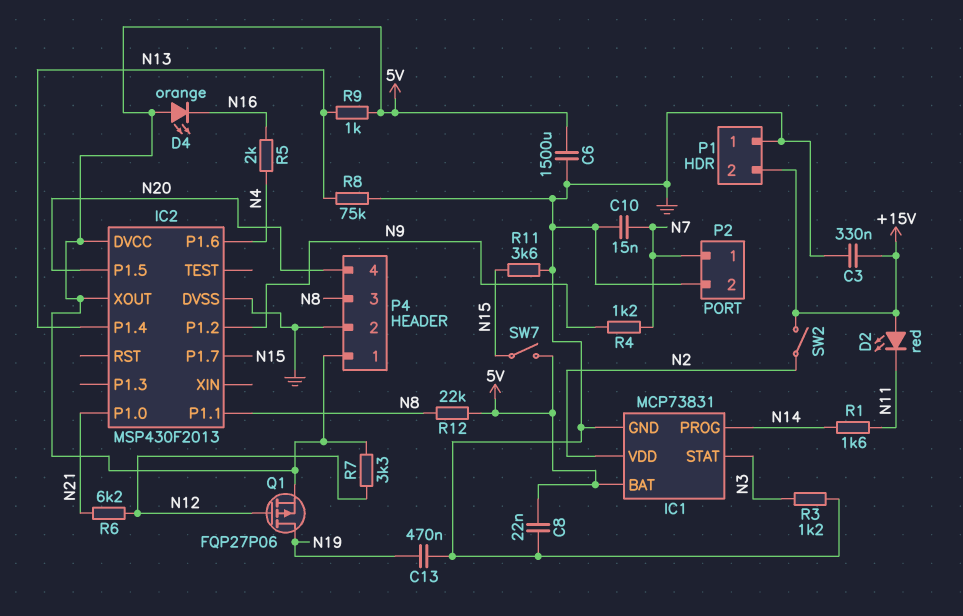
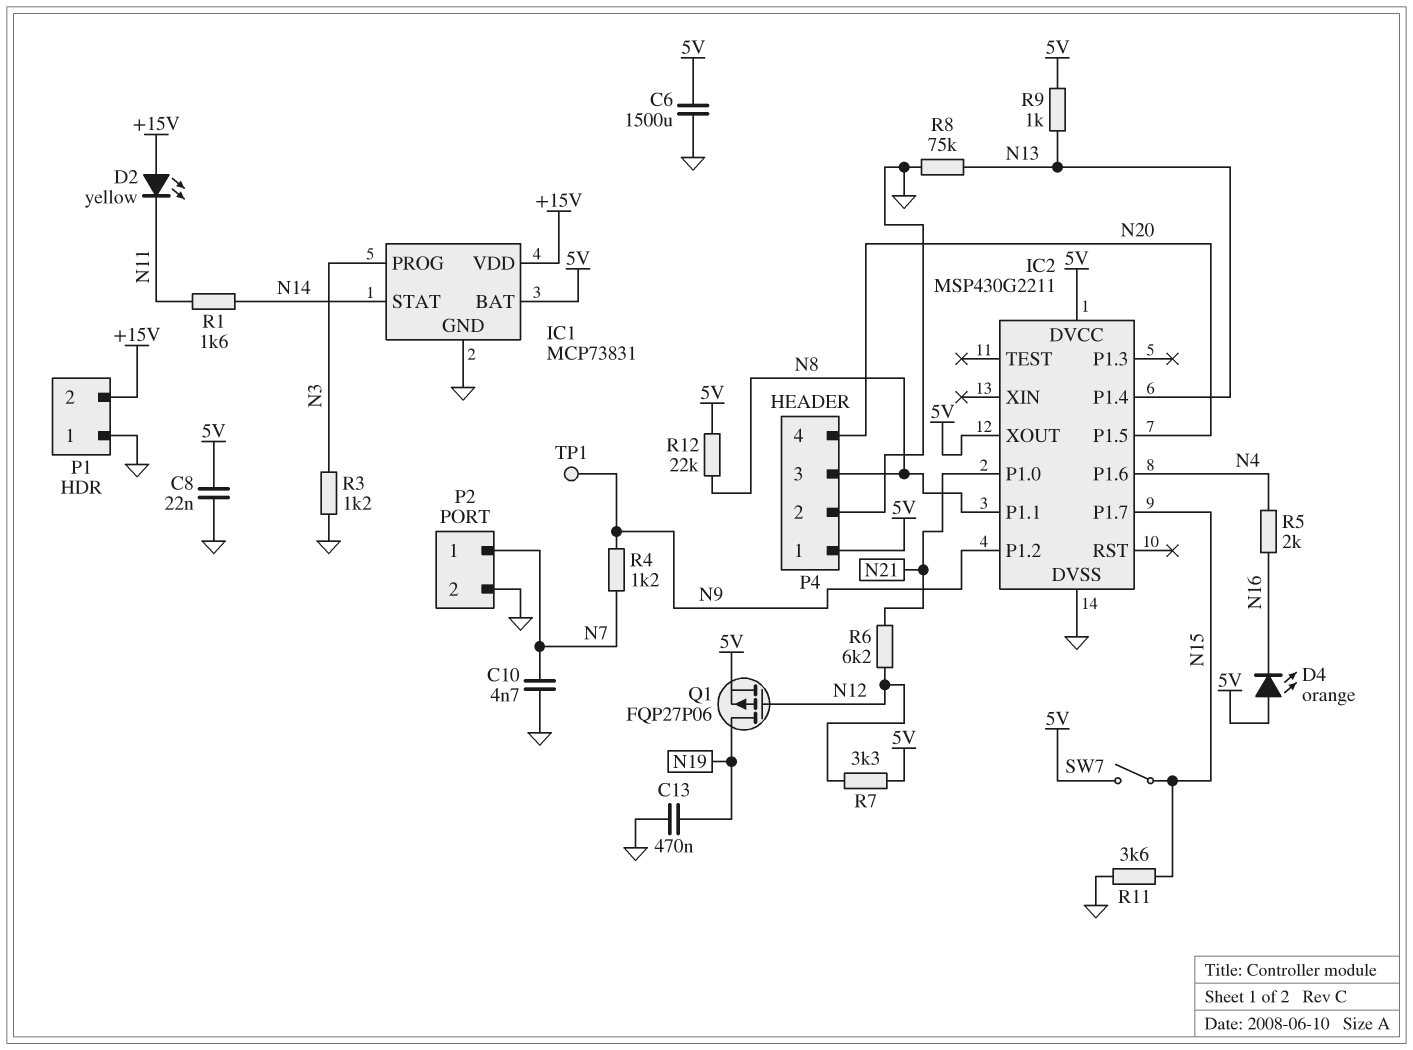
C3: 330nF (+15V, GND) -> none
C10: 15nF (GND, N7) -> 4.7nF (GND, N7)
D2: LED red (A +15V, K N11) -> LED yellow (A +15V, K N11)
IC1 pin PROG: N14 -> N3
IC1 pin STAT: N3 -> N14
IC1 pin VDD: N2 -> +15V
IC2: MSP430F2013 -> MSP430G2211
SW2: switch (+15V, N2) -> none
TP1: none -> test point (N9)

